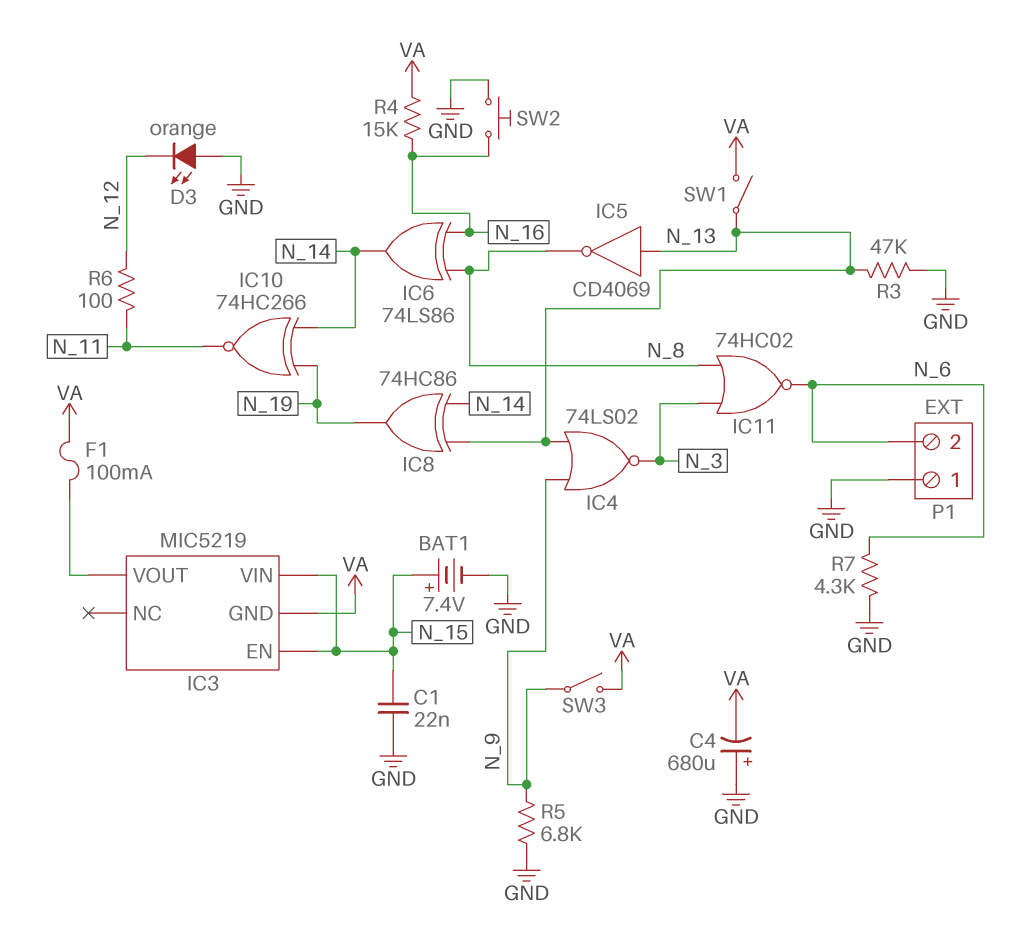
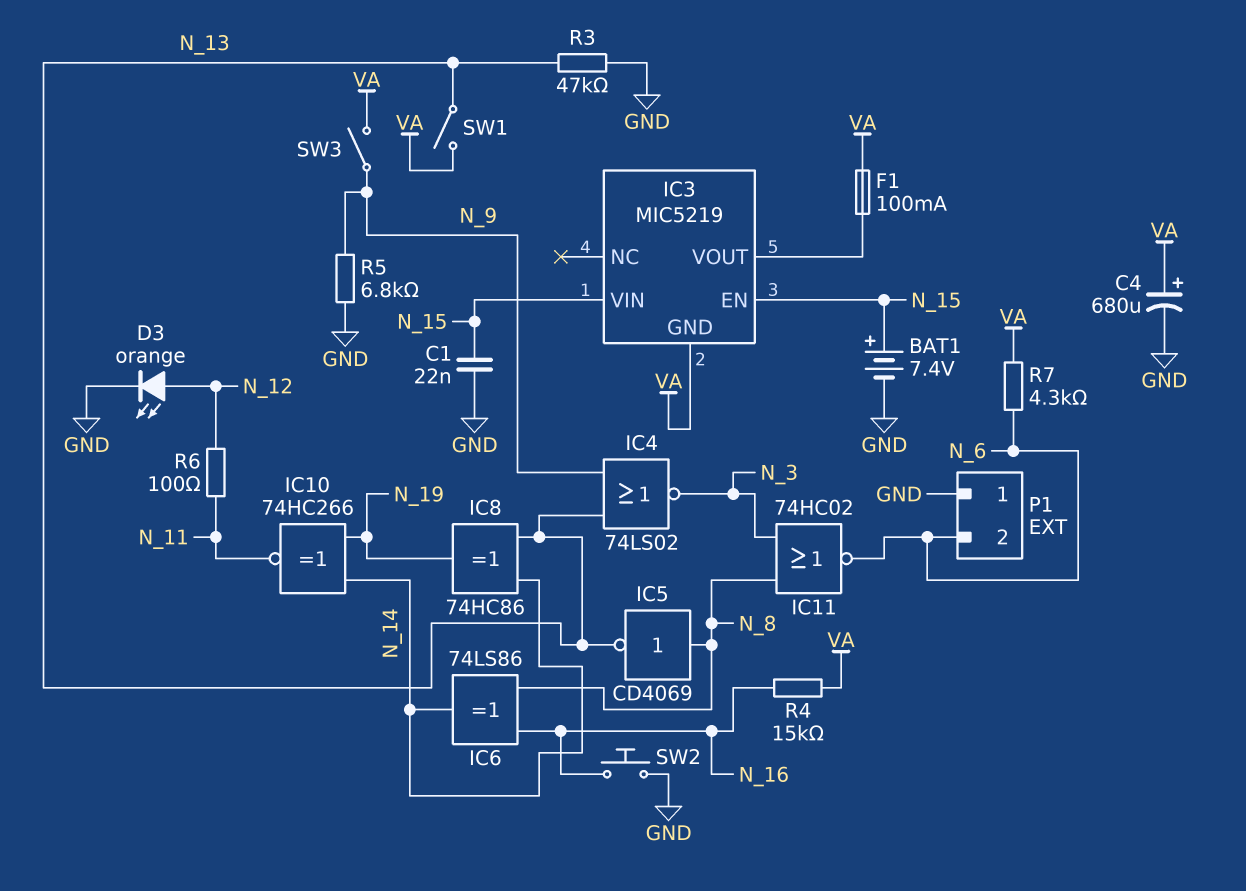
C4: 680uF (plus GND, minus VA) -> 680uF (plus VA, minus GND)
D3: LED orange (A GND, K N_12) -> LED orange (A N_12, K GND)
IC5: NOT CD4069 (in N_13, out N_8) -> NOT CD4069 (in N_8, out N_13)
R7: 4.3k (GND, N_6) -> 4.3k (N_6, VA)

